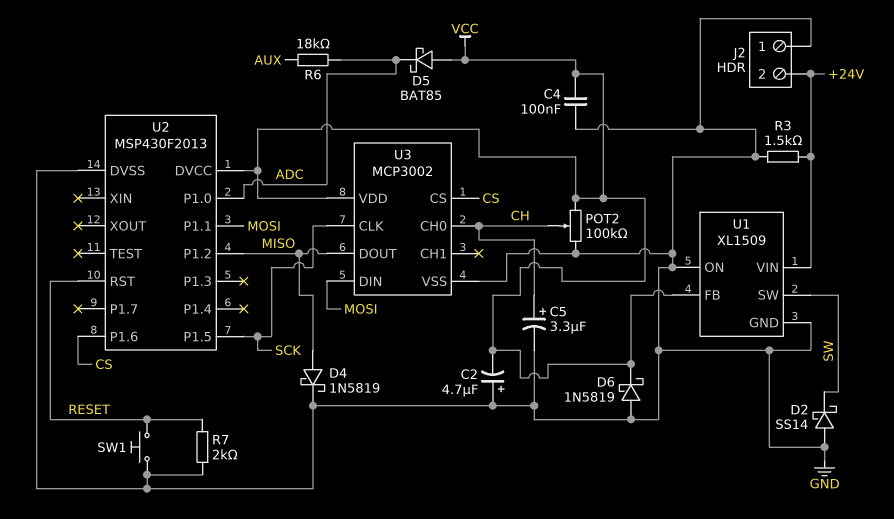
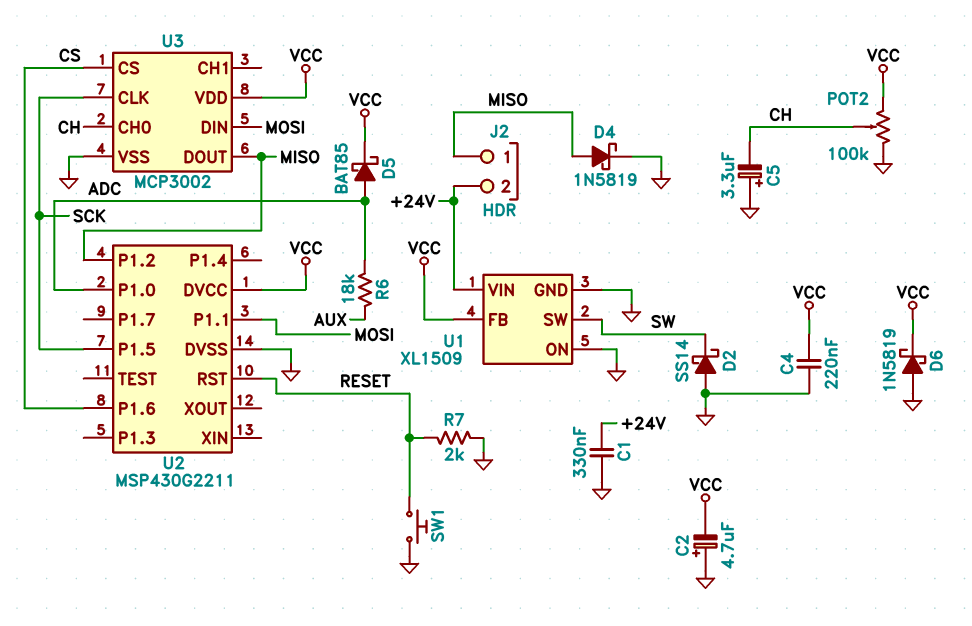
C1: none -> 330nF (+24V, GND)
C4: 100nF (GND, VCC) -> 220nF (GND, VCC)
C5: 3.3uF (plus CH, minus GND) -> 3.3uF (plus GND, minus CH)
D5: schottky BAT85 (A VCC, K ADC) -> schottky BAT85 (A ADC, K VCC)
J2 pin 1: GND -> MISO
R3: 1.5k (+24V, GND) -> none
U2: MSP430F2013 -> MSP430G2211

